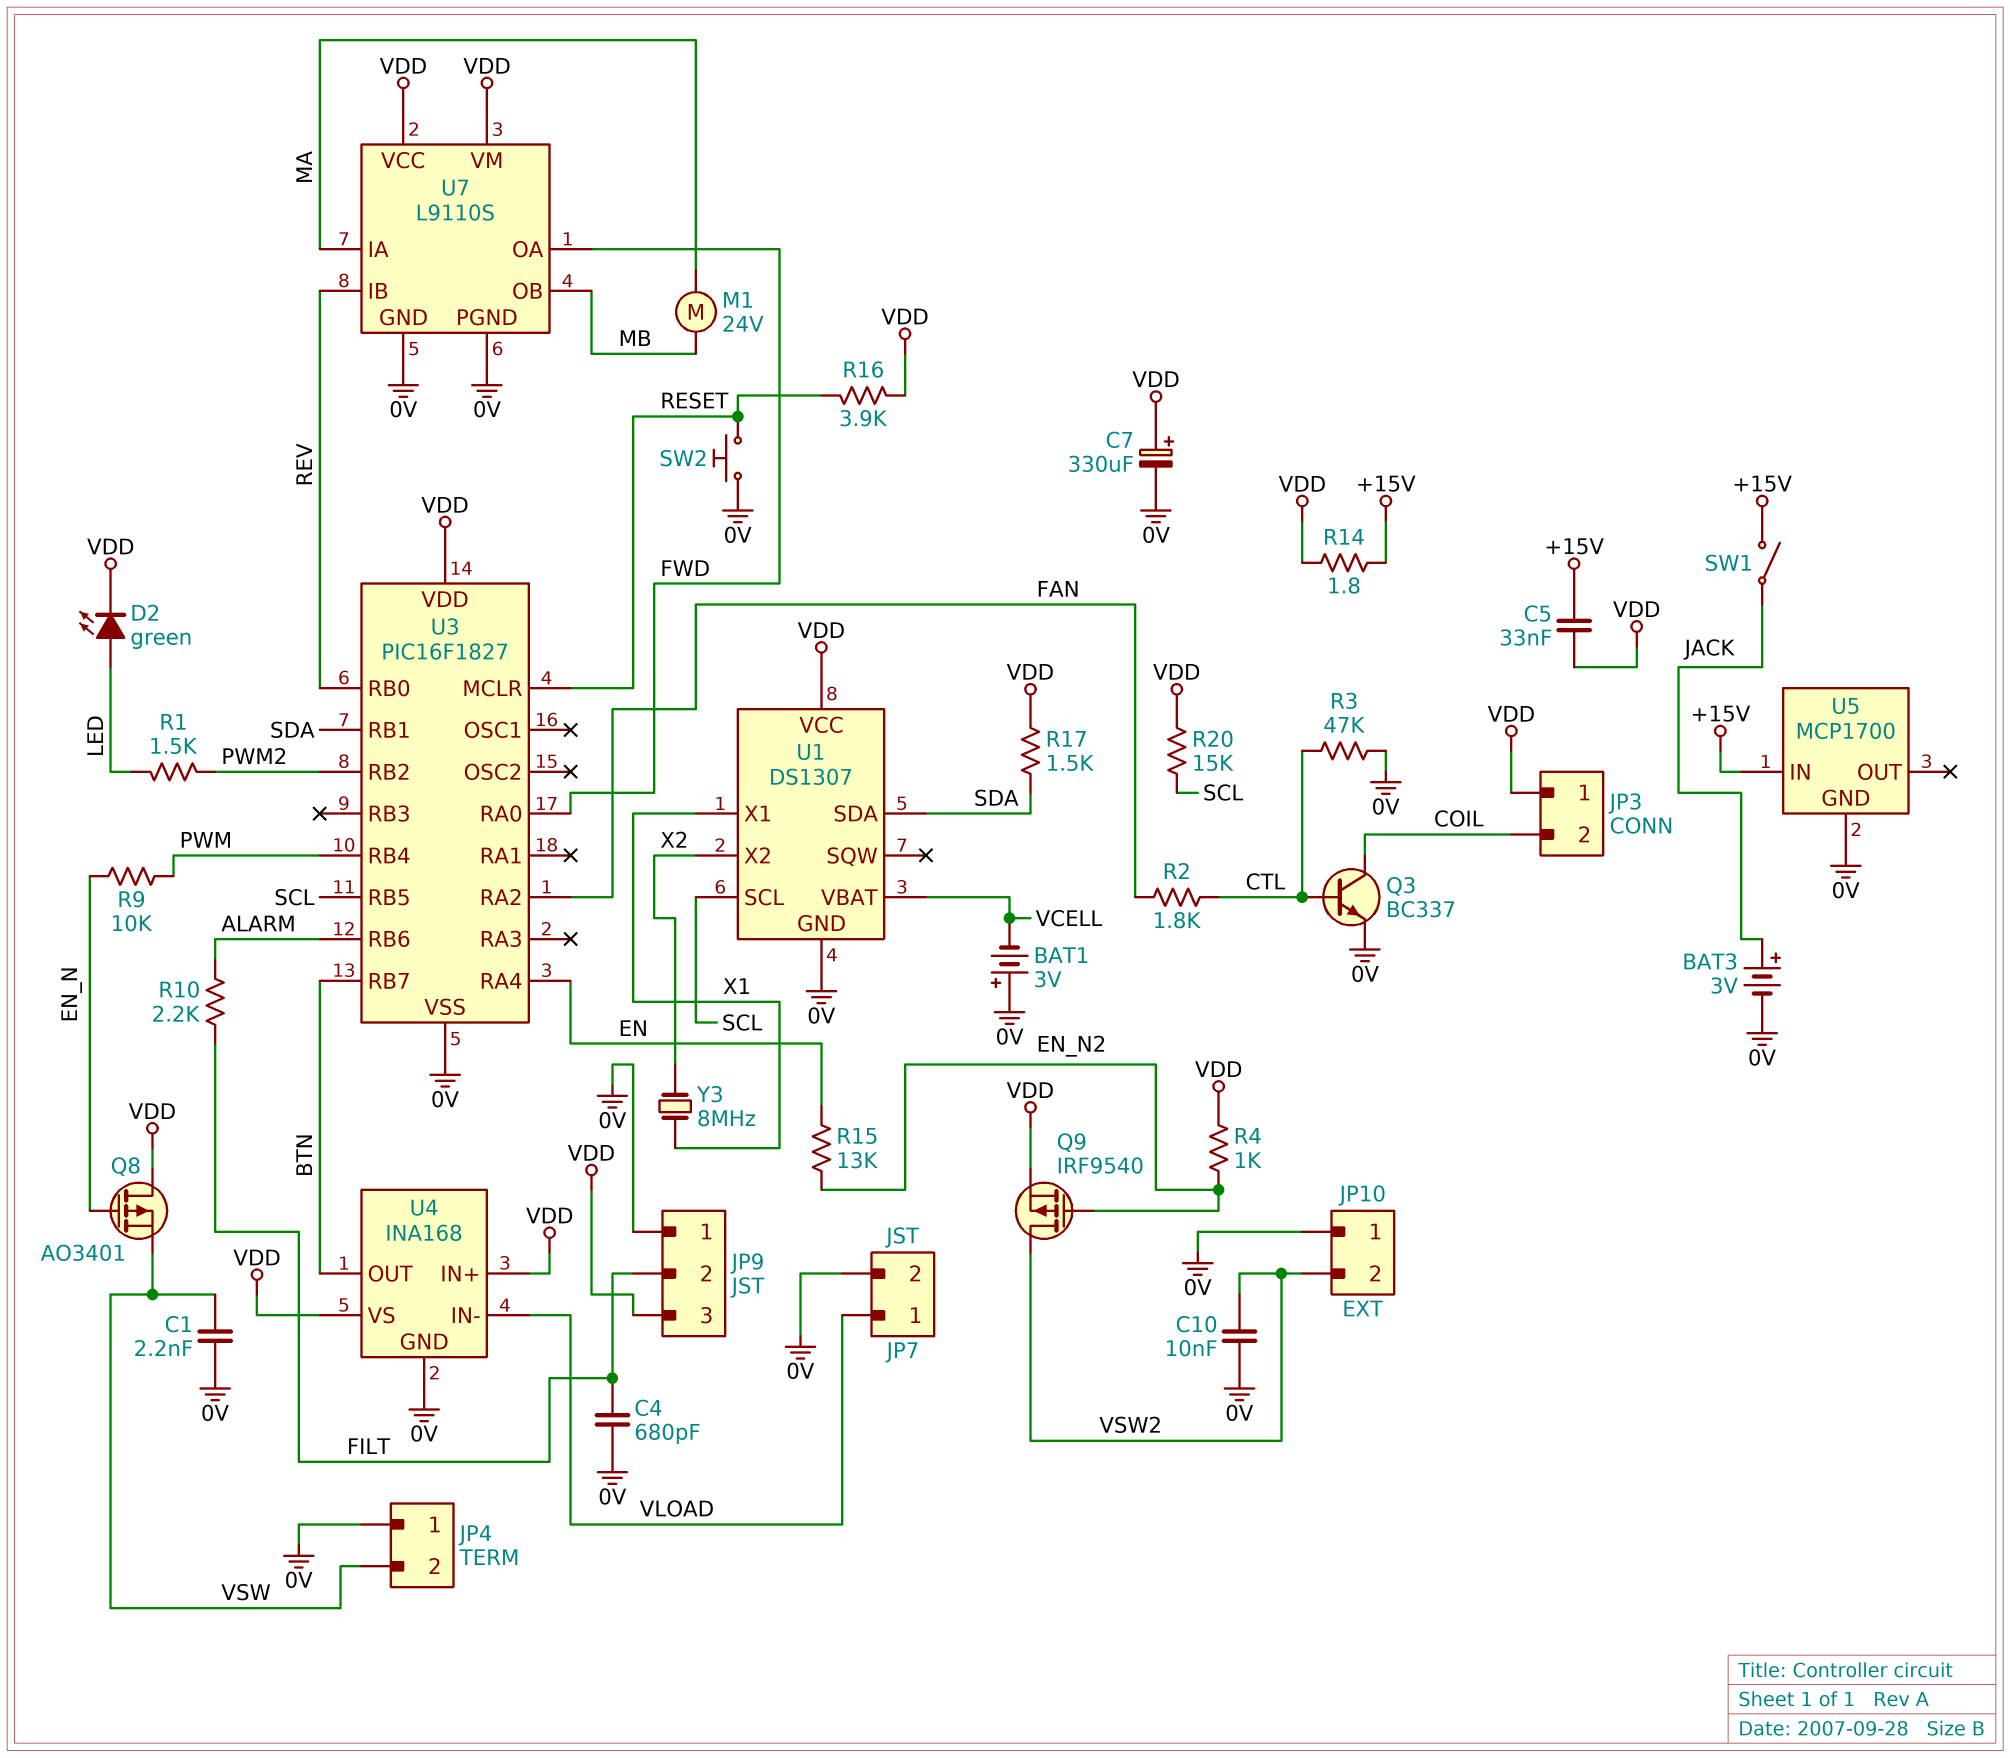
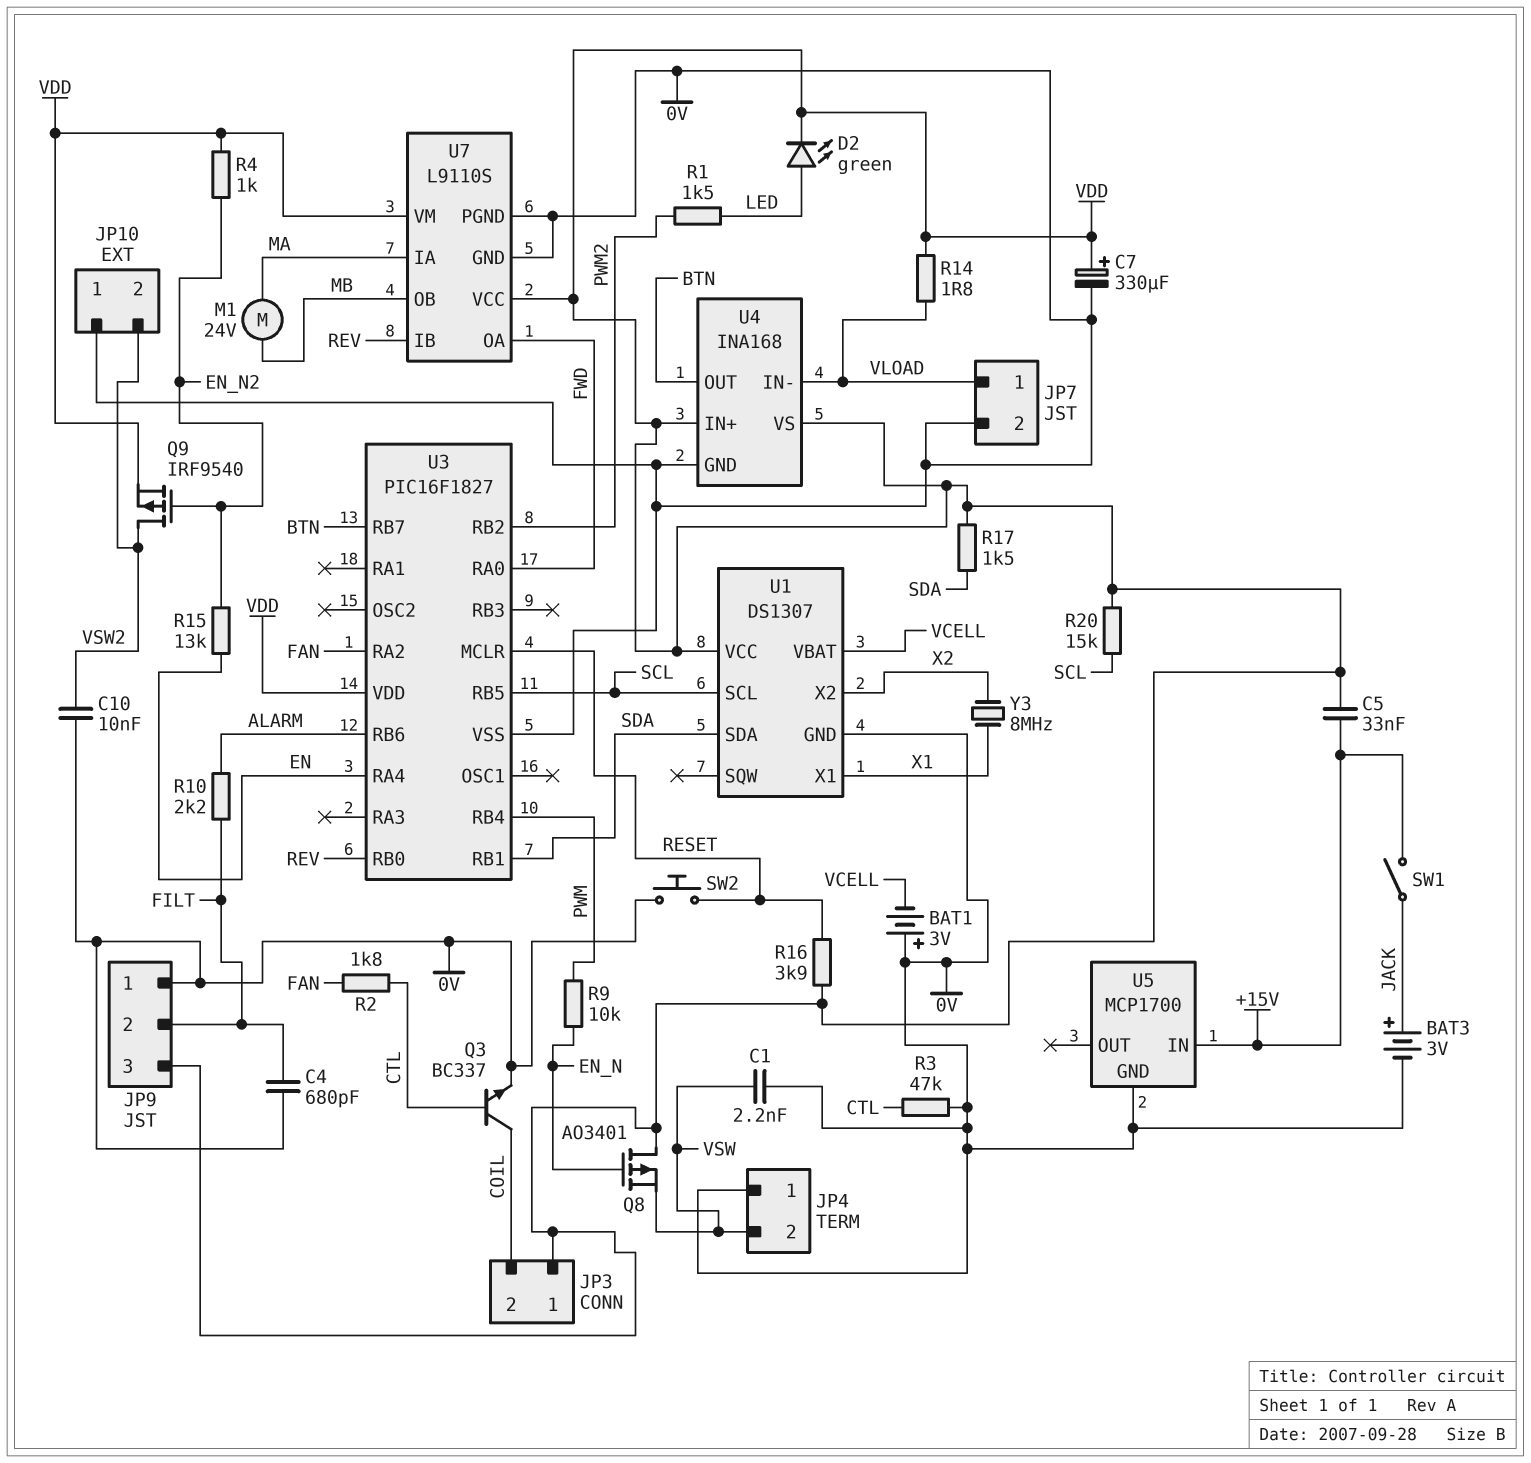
R14: 1.8 (+15V, VDD) -> 1.8 (VDD, VLOAD)

